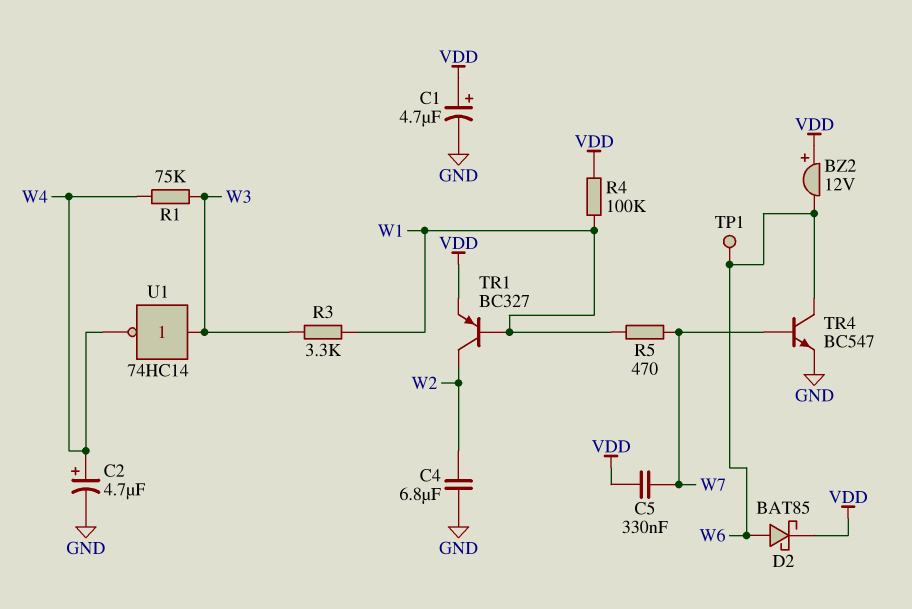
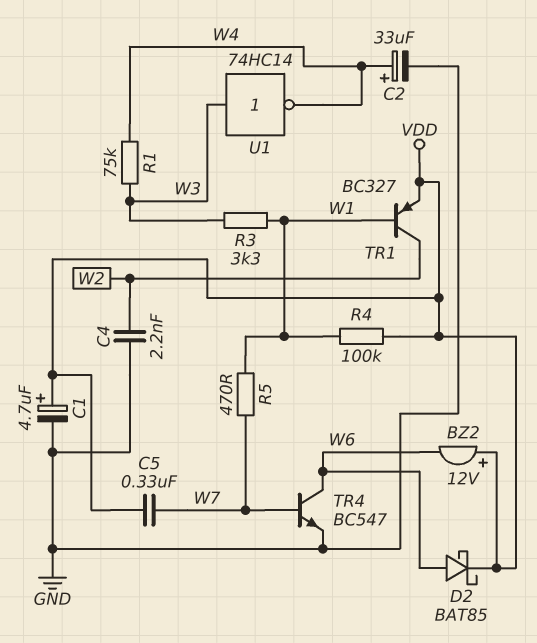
C2: 4.7uF (plus W4, minus GND) -> 33uF (plus W4, minus GND)
C4: 6.8uF (GND, W2) -> 2.2nF (GND, W2)
TP1: test point (W6) -> none

